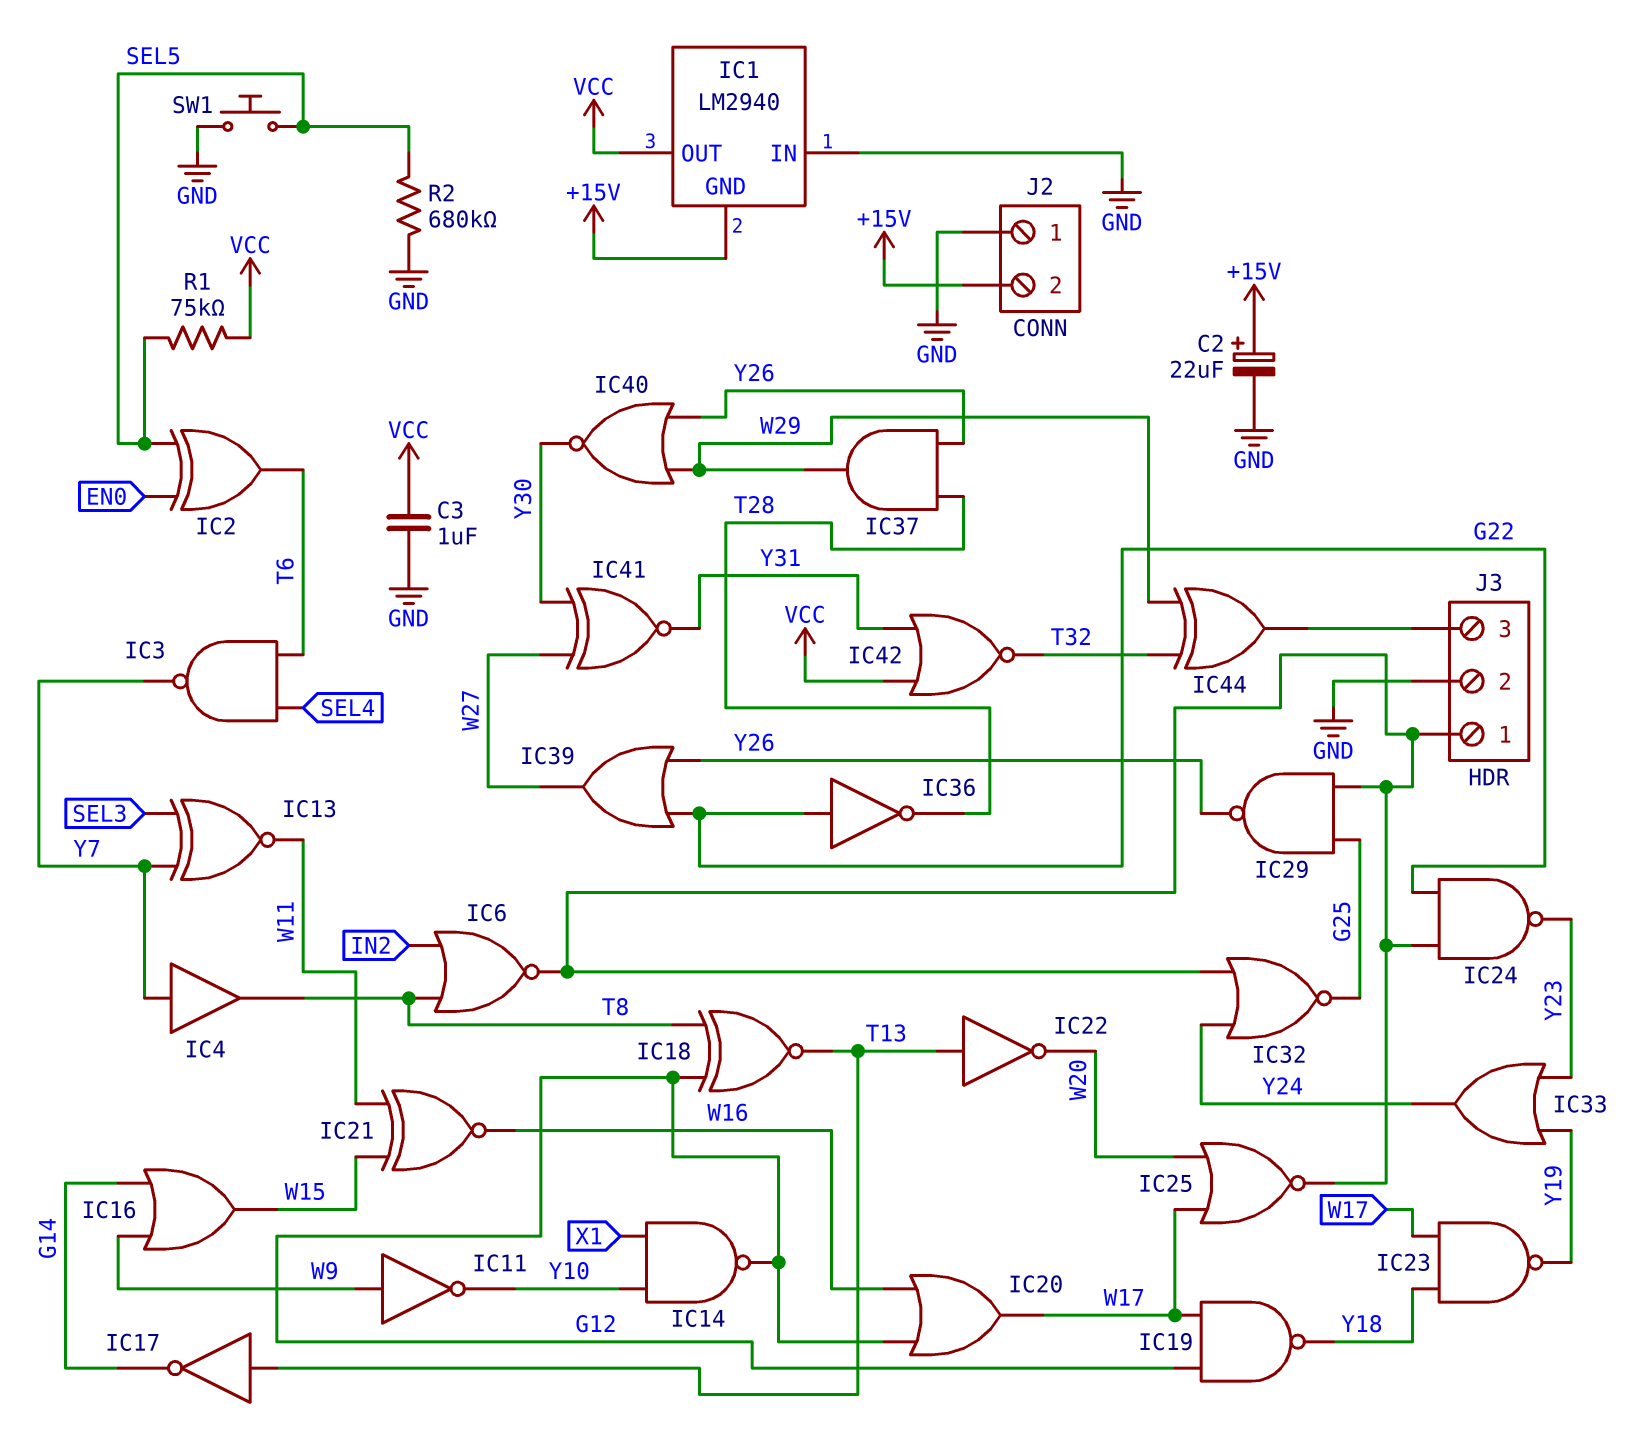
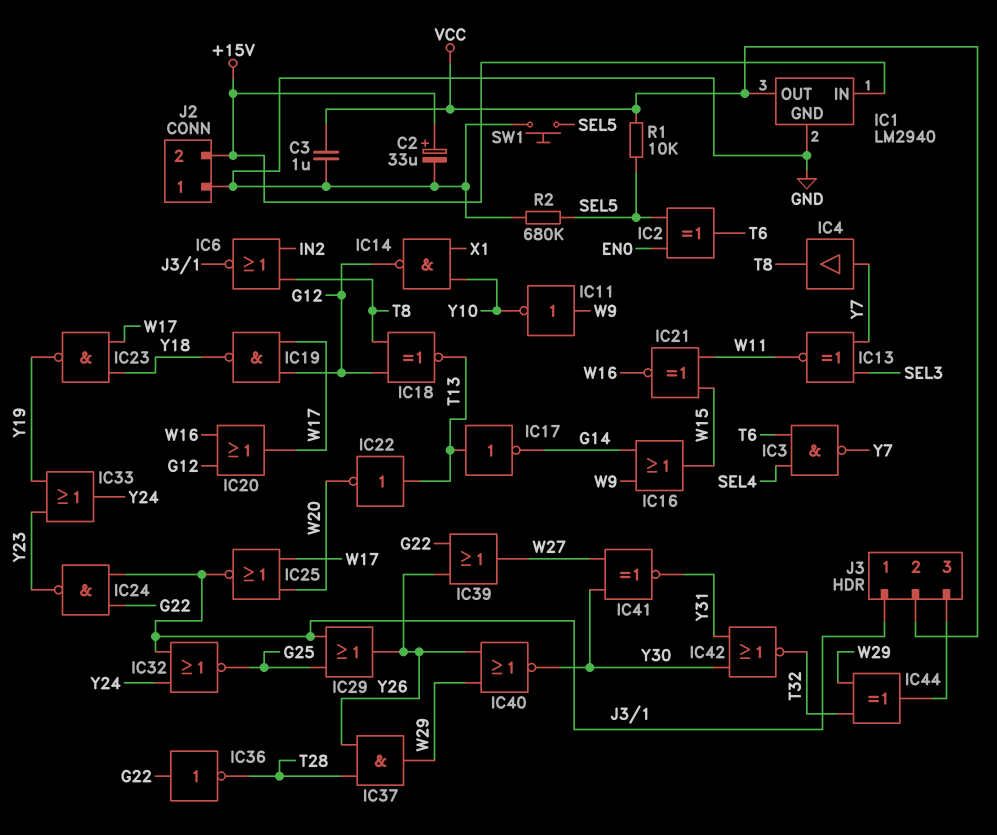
C2: 22uF (plus +15V, minus GND) -> 33uF (plus +15V, minus GND)
IC1 pin GND: +15V -> GND
IC1 pin IN: GND -> +15V
IC29: NAND (in G25, in J3/1, out Y26) -> OR (in G25, in J3/1, out Y26)
IC42: NOR (in VCC, in Y31, out T32) -> NOR (in Y30, in Y31, out T32)
J3 pin 2: GND -> VCC
R1: 75k (SEL5, VCC) -> 10k (SEL5, VCC)

